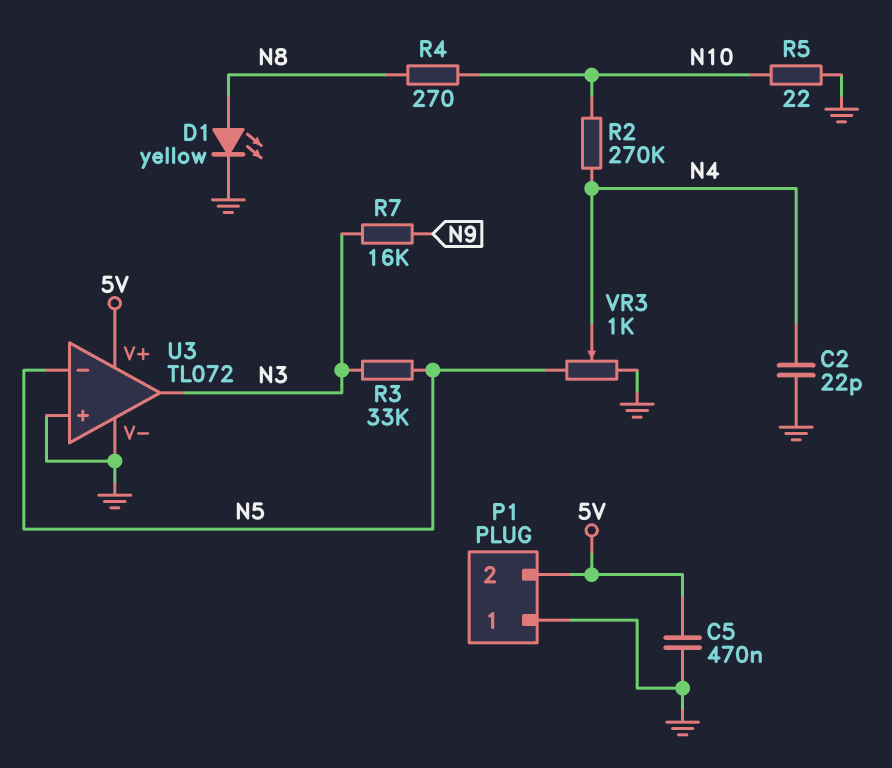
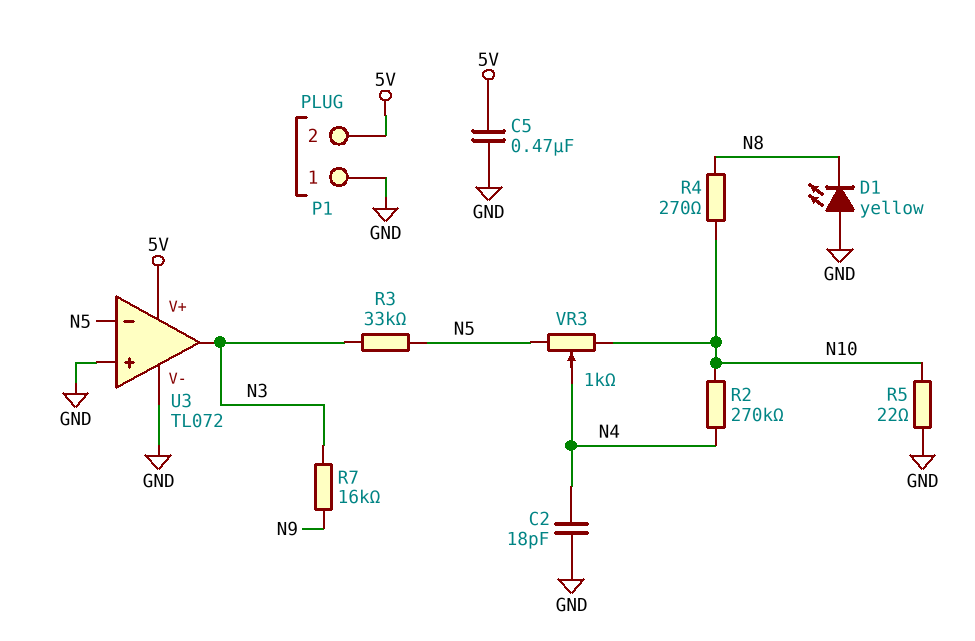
C2: 22pF (GND, N4) -> 18pF (GND, N4)
D1: LED yellow (A N8, K GND) -> LED yellow (A GND, K N8)
VR3: 1k (GND, N5, wiper N4) -> 1k (N5, N10, wiper N4)

